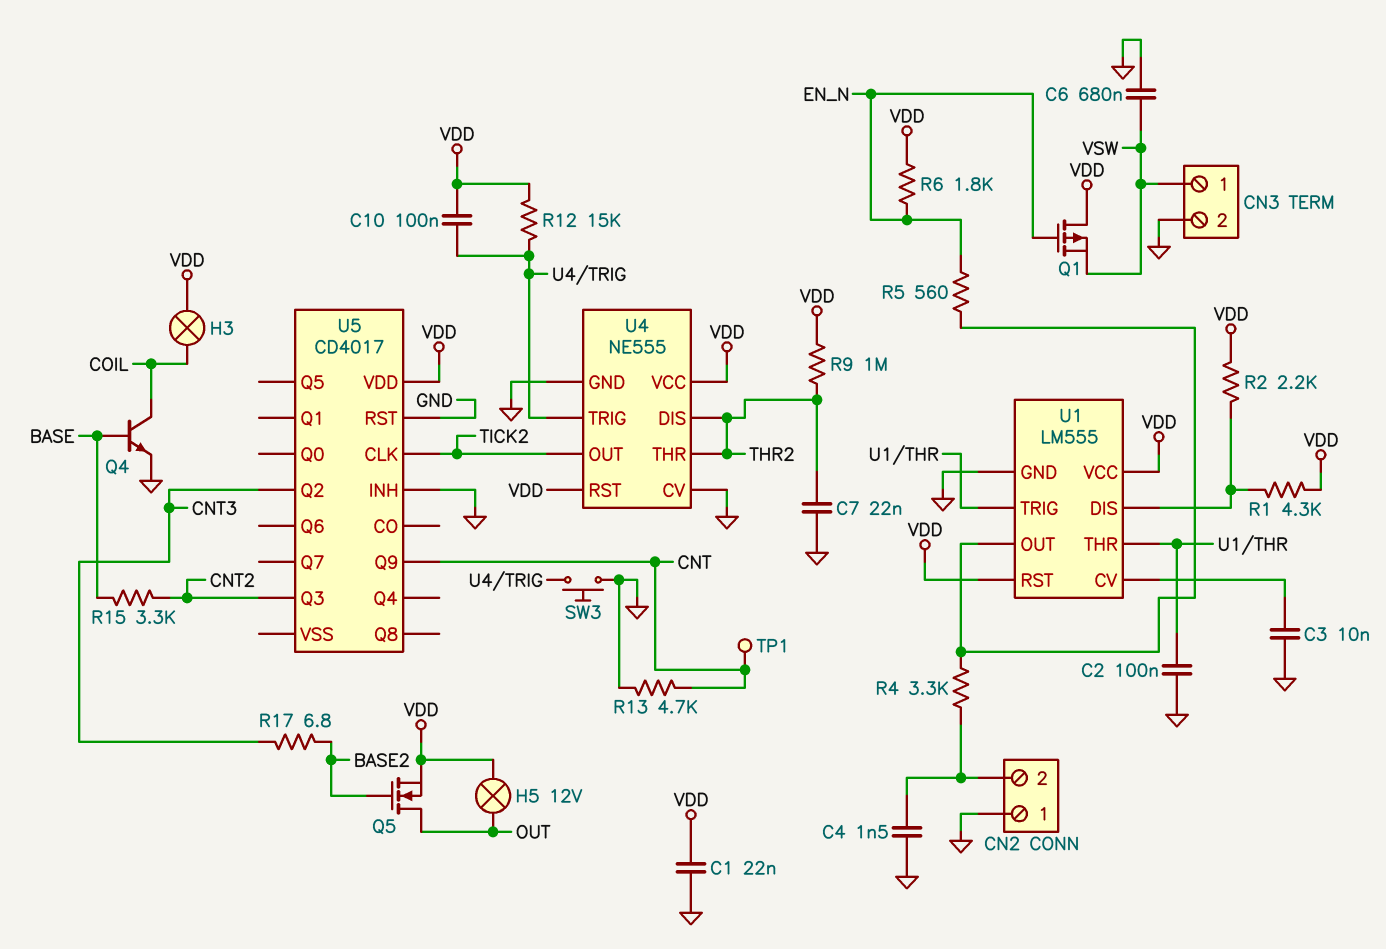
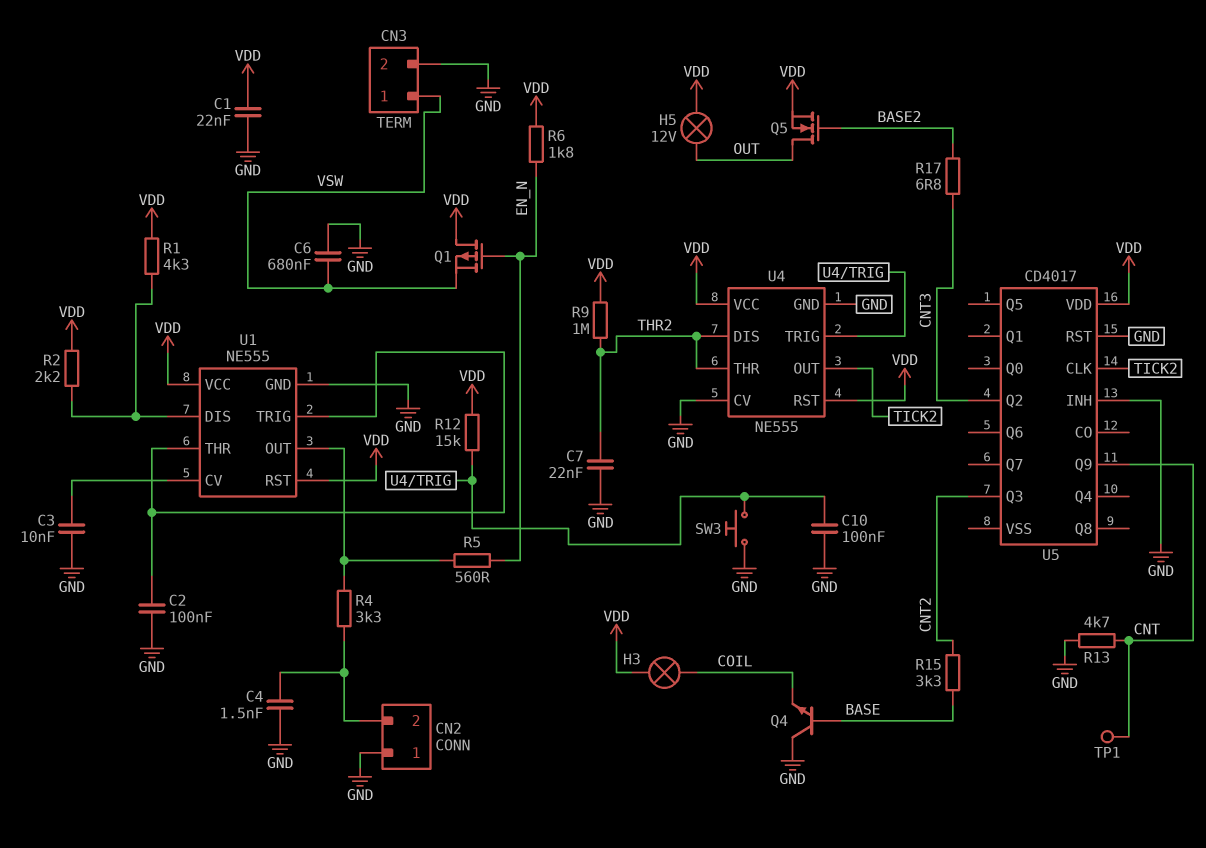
C10: 100nF (U4/TRIG, VDD) -> 100nF (GND, U4/TRIG)
Q4: NPN (B BASE, C COIL, E GND) -> NPN (B BASE, C GND, E COIL)
U1: LM555 -> NE555

